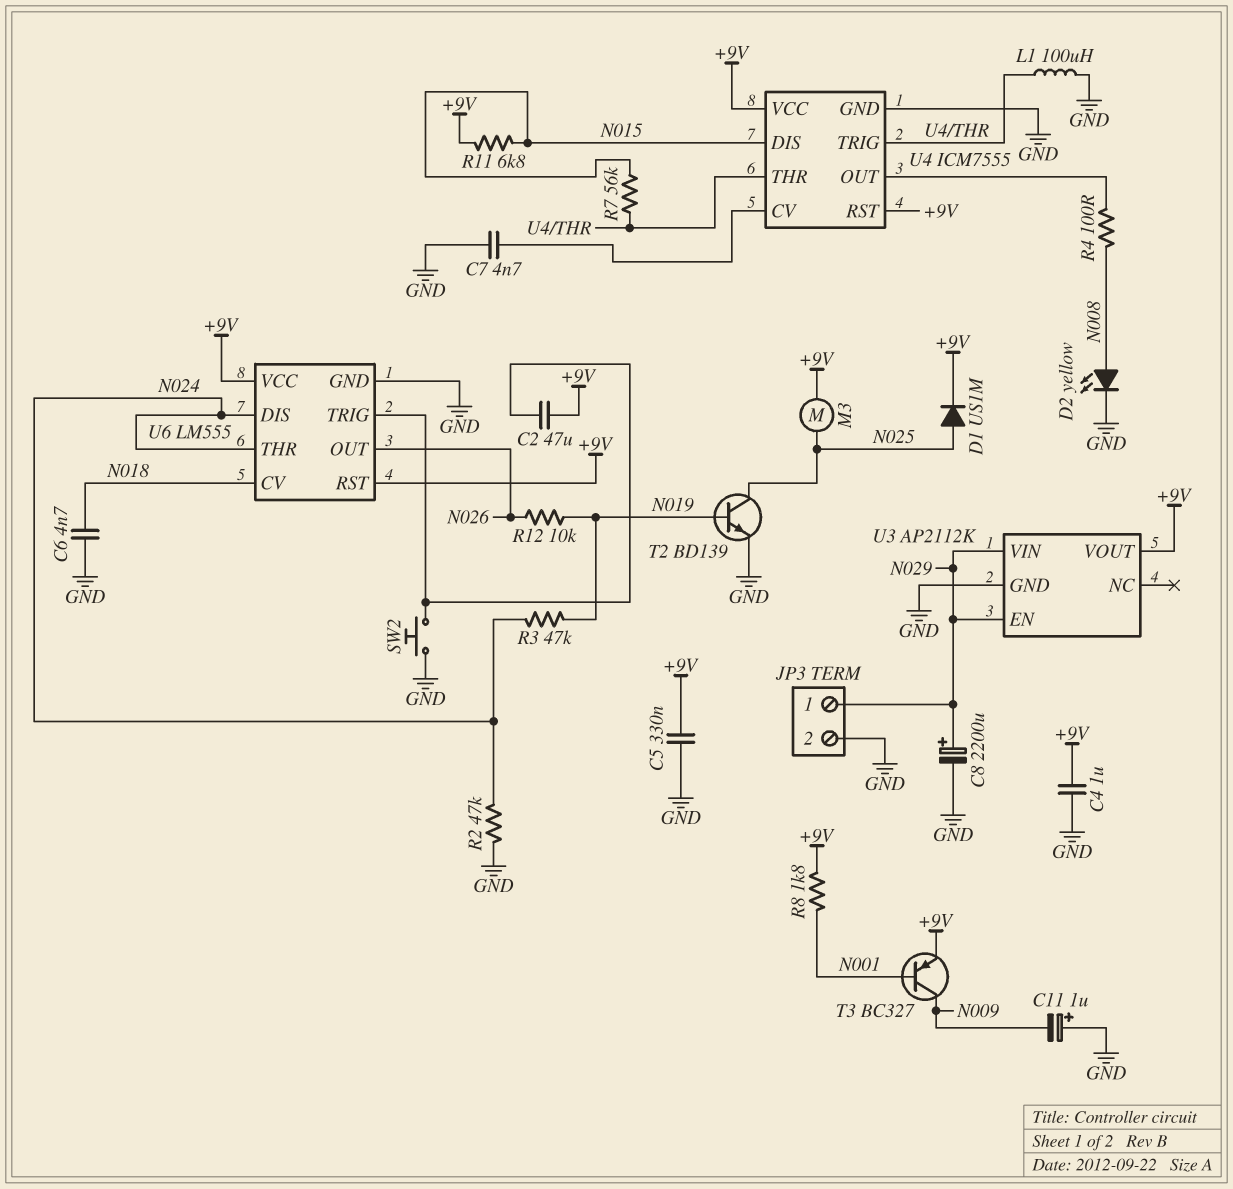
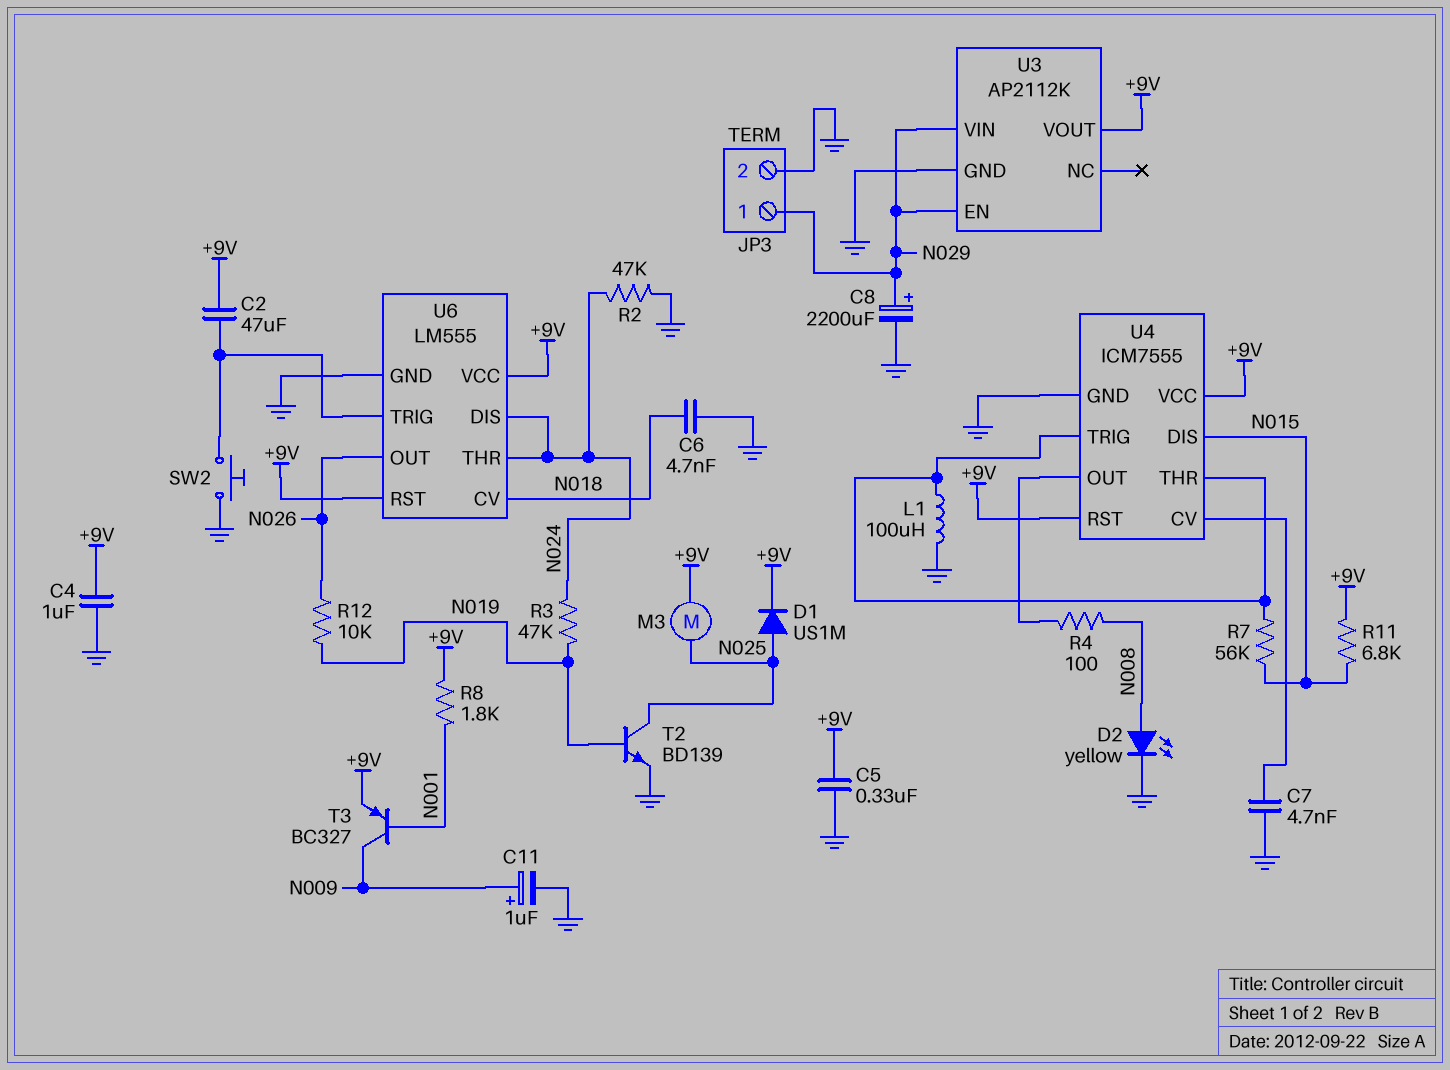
C11: 1uF (plus GND, minus N009) -> 1uF (plus N009, minus GND)

